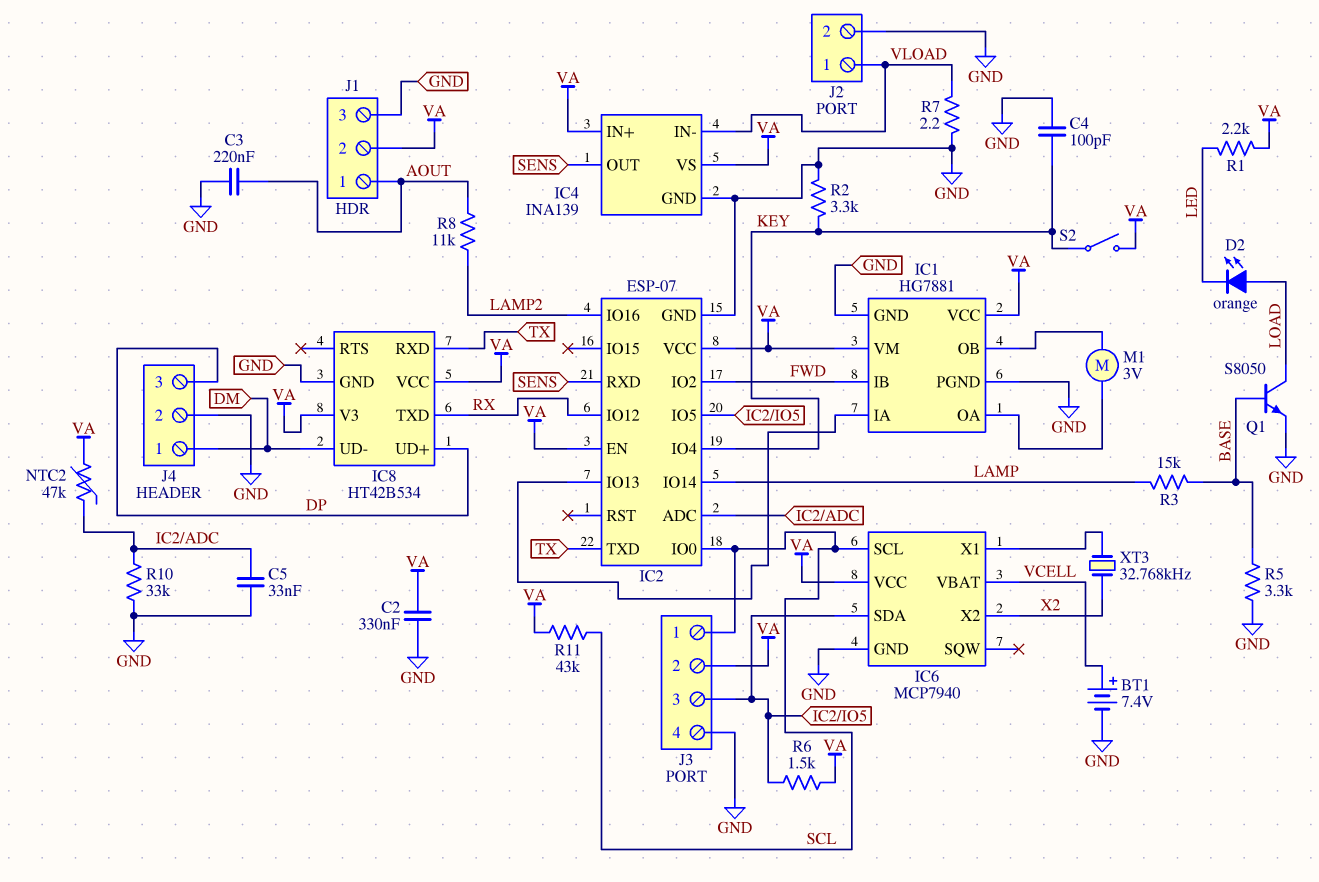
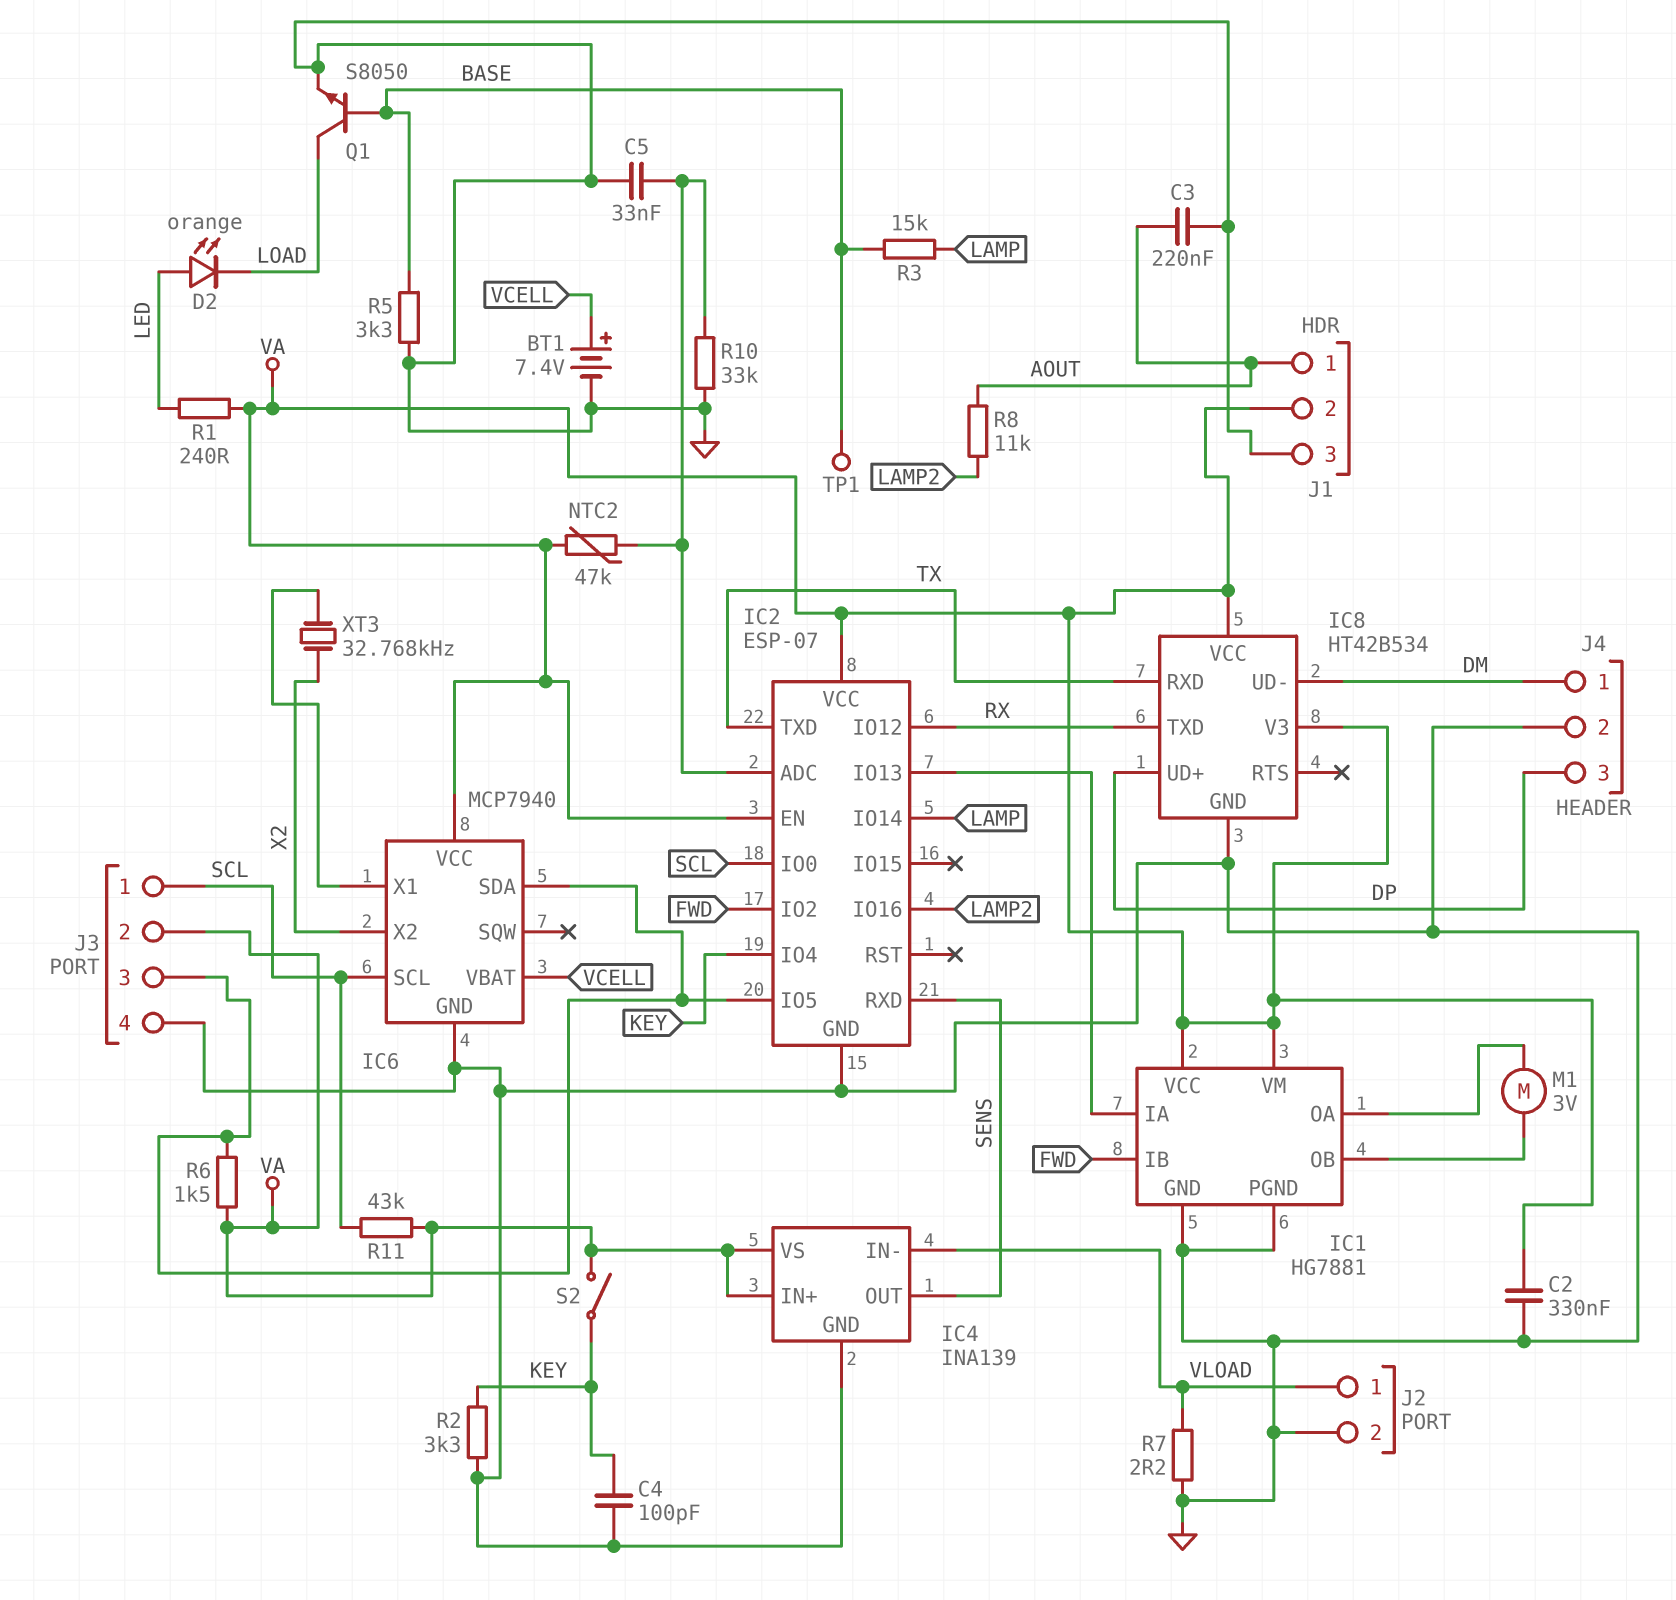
D2: LED orange (A LOAD, K LED) -> LED orange (A LED, K LOAD)
R1: 2.2k (LED, VA) -> 240 (LED, VA)
TP1: none -> test point (BASE)

